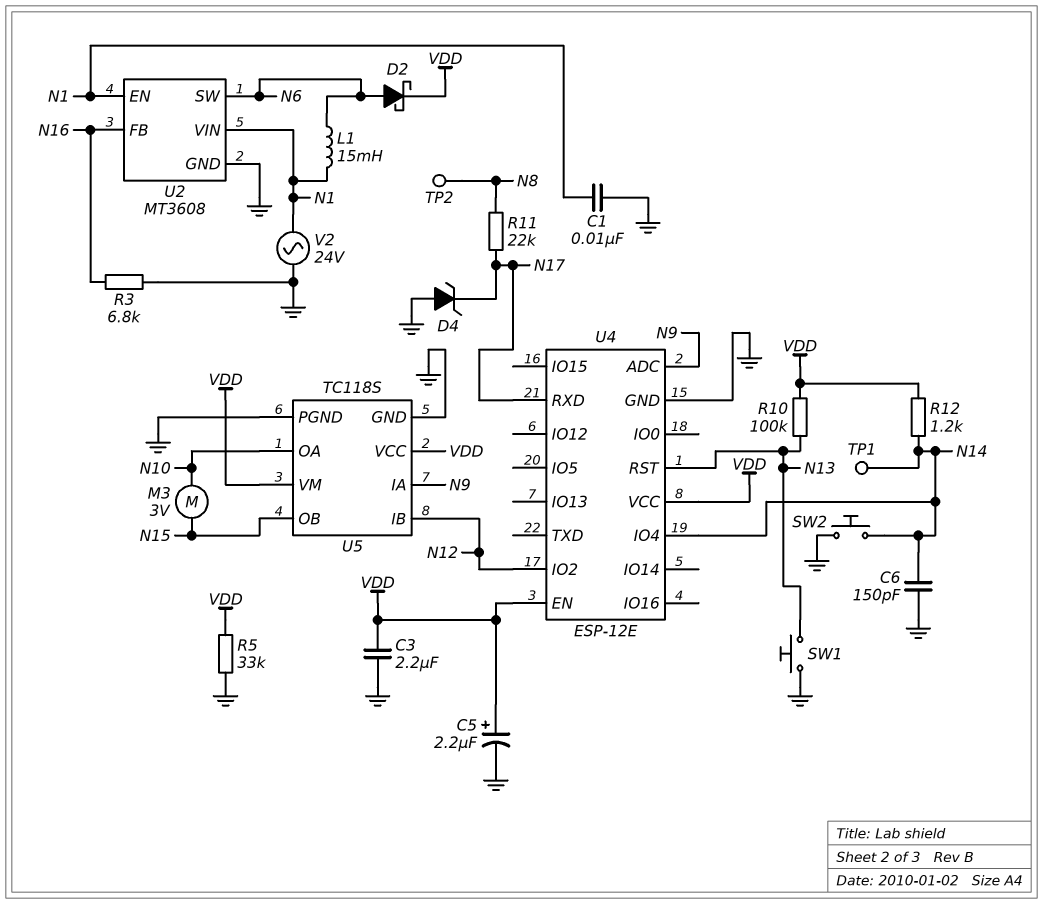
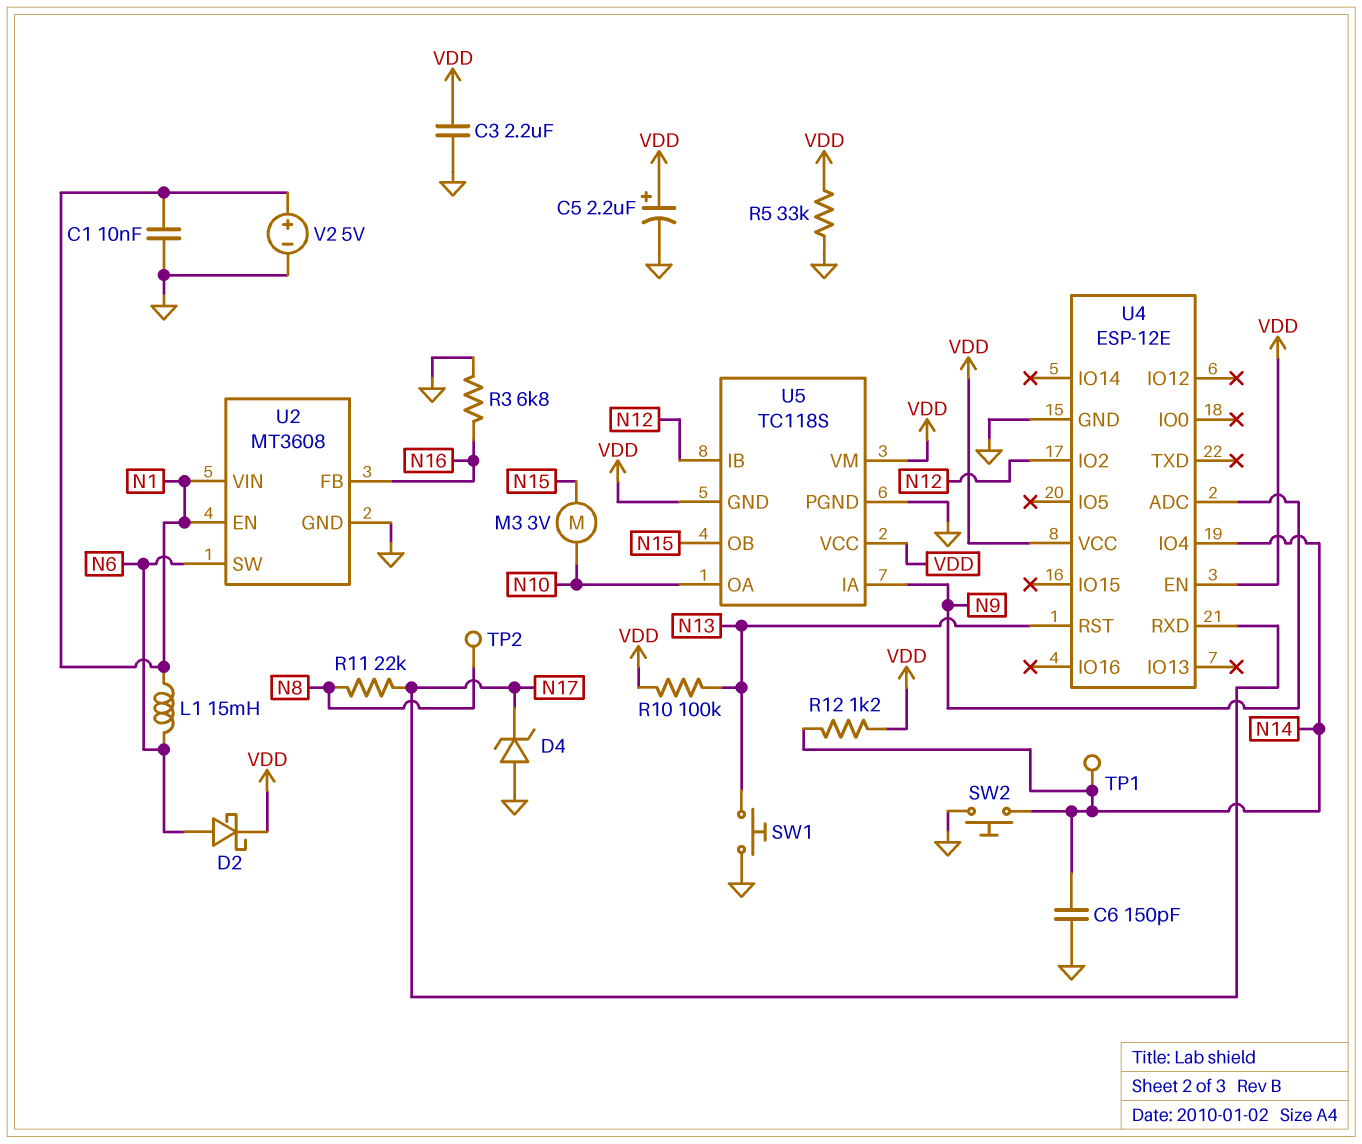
U5 pin GND: GND -> VDD
V2: AC 24V (GND, N1) -> 5V (plus N1, minus GND)

